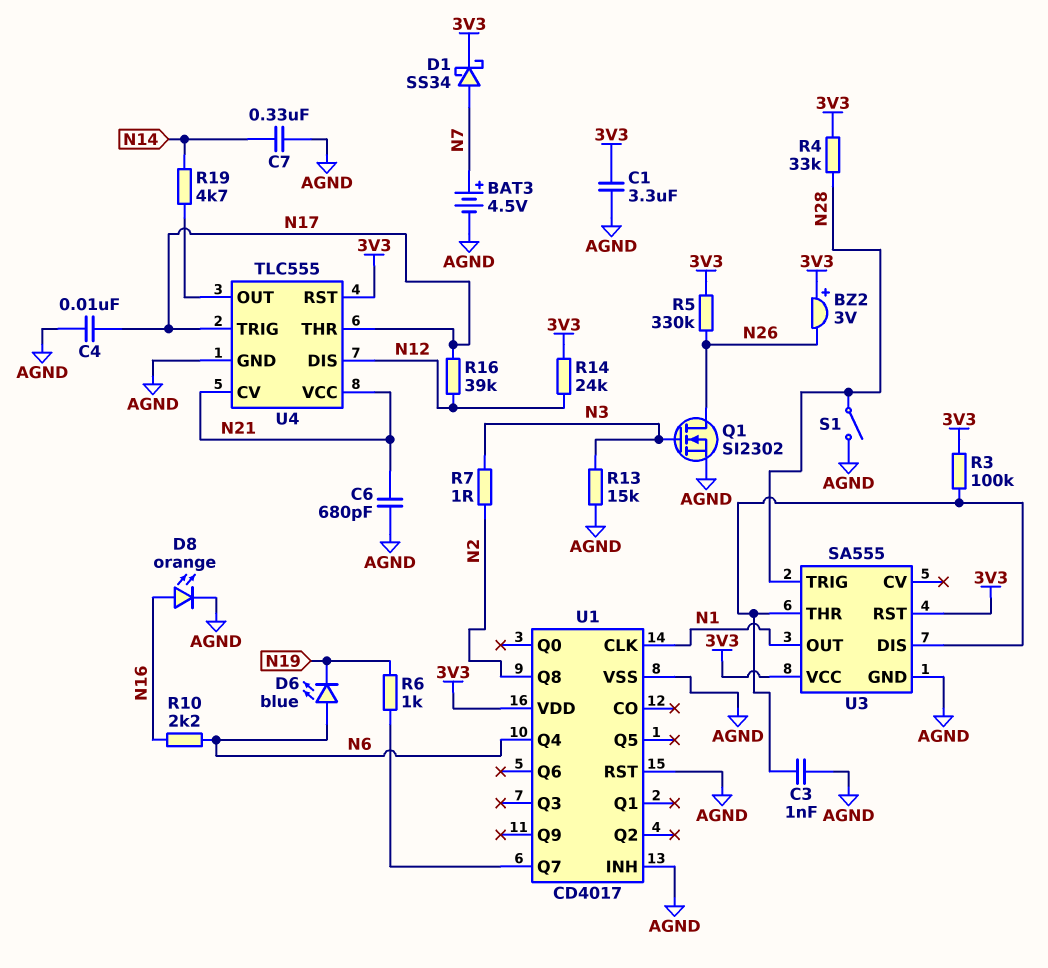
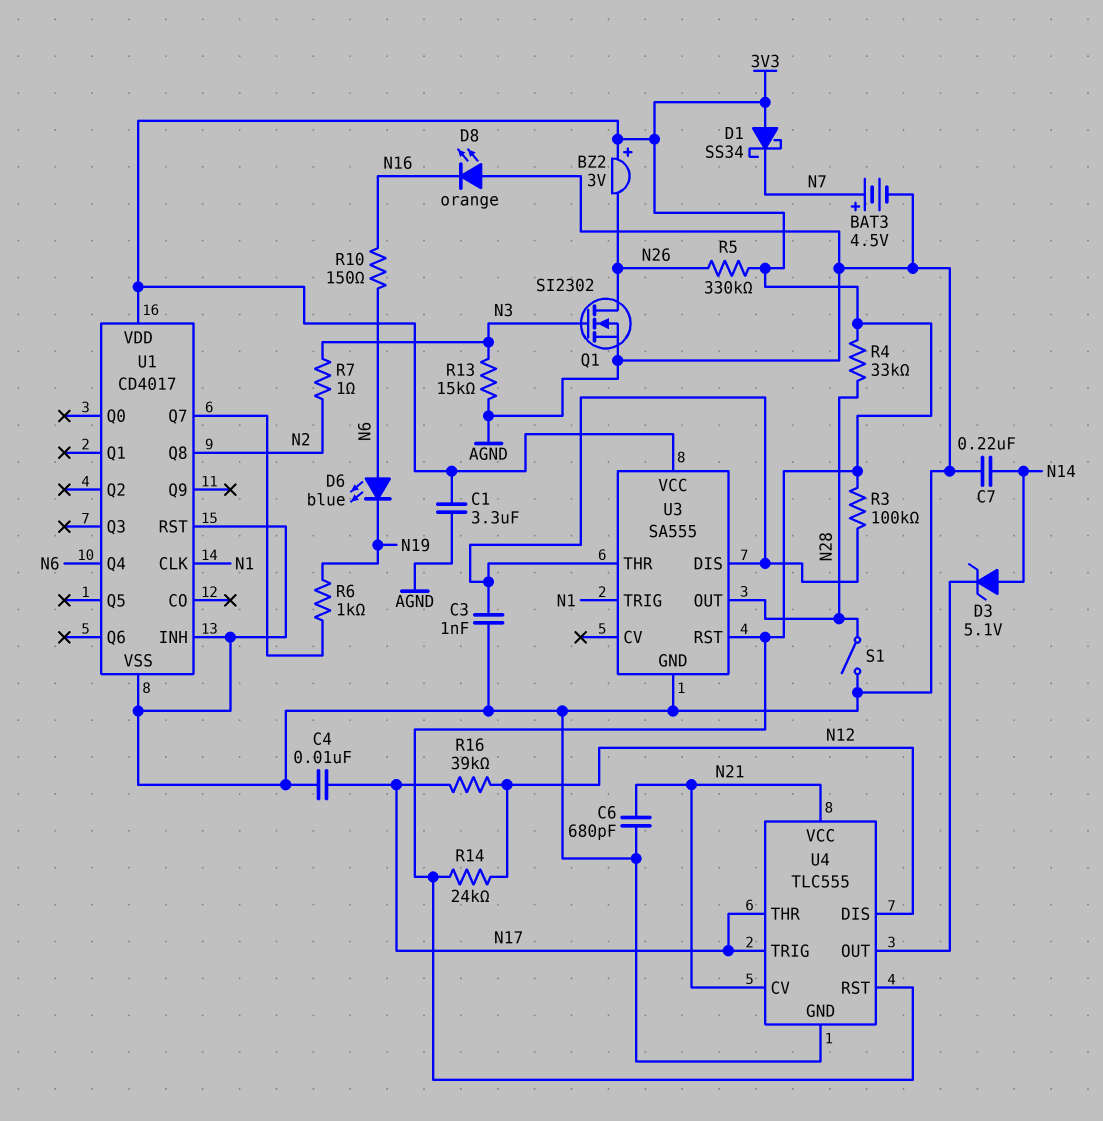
C7: 330nF (AGND, N14) -> 220nF (AGND, N14)
D1: schottky SS34 (A N7, K 3V3) -> schottky SS34 (A 3V3, K N7)
D3: none -> zener 5.1V (A N14, K U4/OUT)
D8: LED orange (A N16, K AGND) -> LED orange (A AGND, K N16)
R10: 2.2k (N6, N16) -> 150 (N6, N16)
R19: 4.7k (N14, U4/OUT) -> none
U3 pin OUT: N1 -> N28
U3 pin TRIG: N28 -> N1

